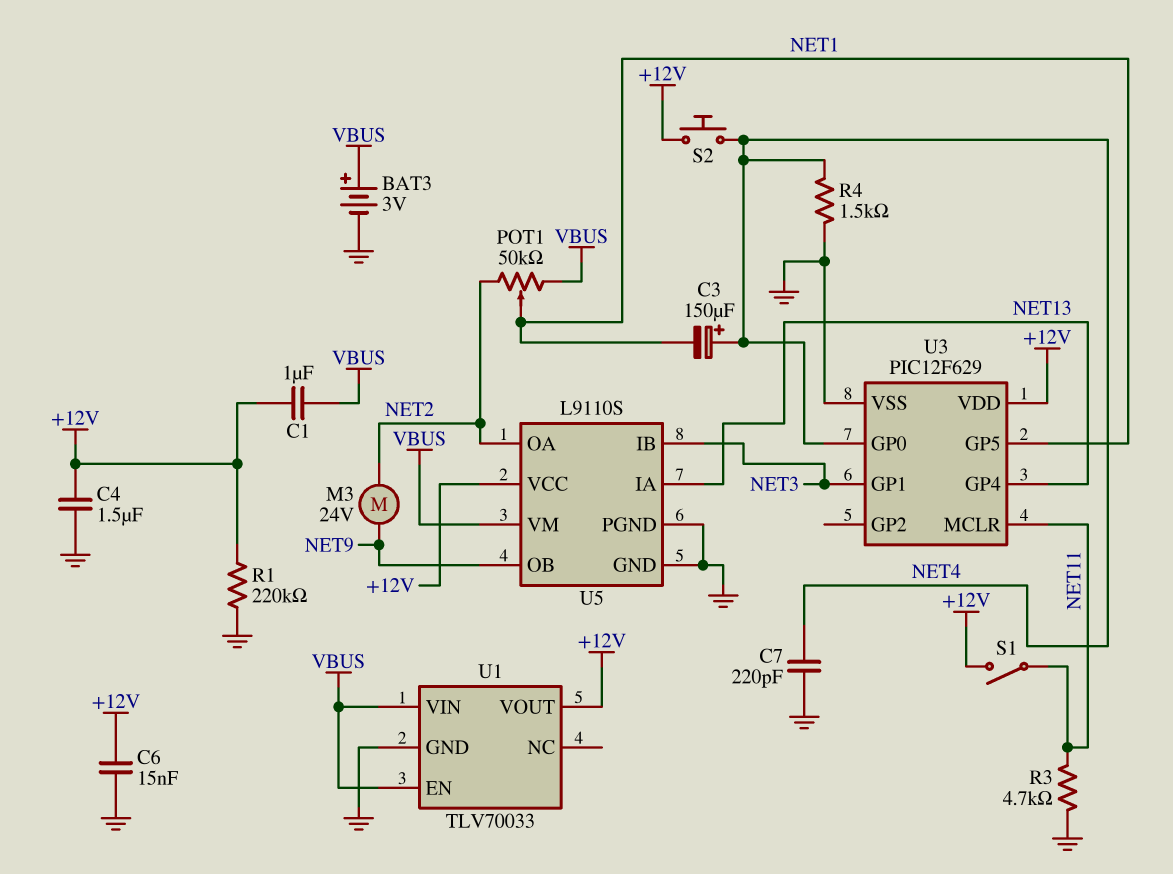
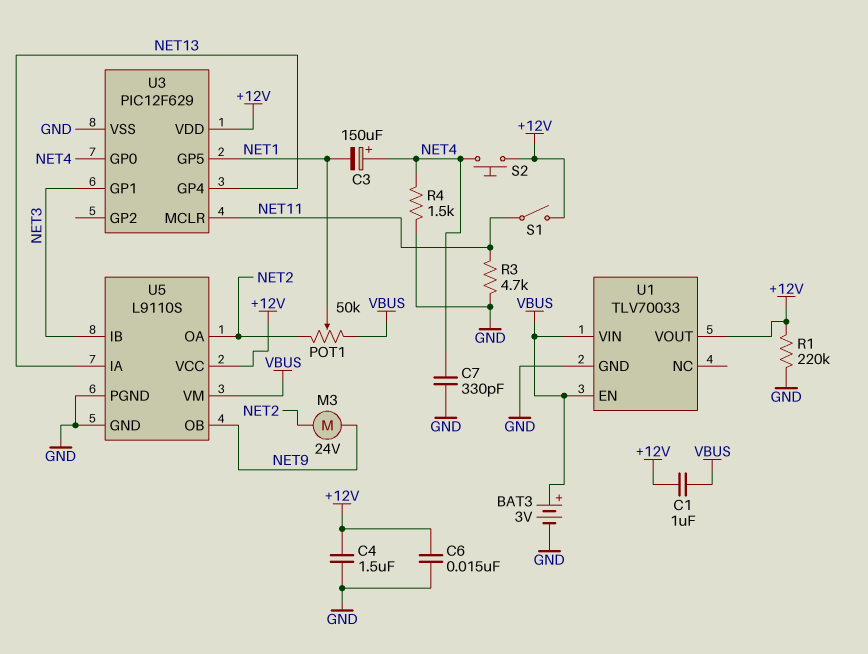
C7: 220pF (GND, NET4) -> 330pF (GND, NET4)

